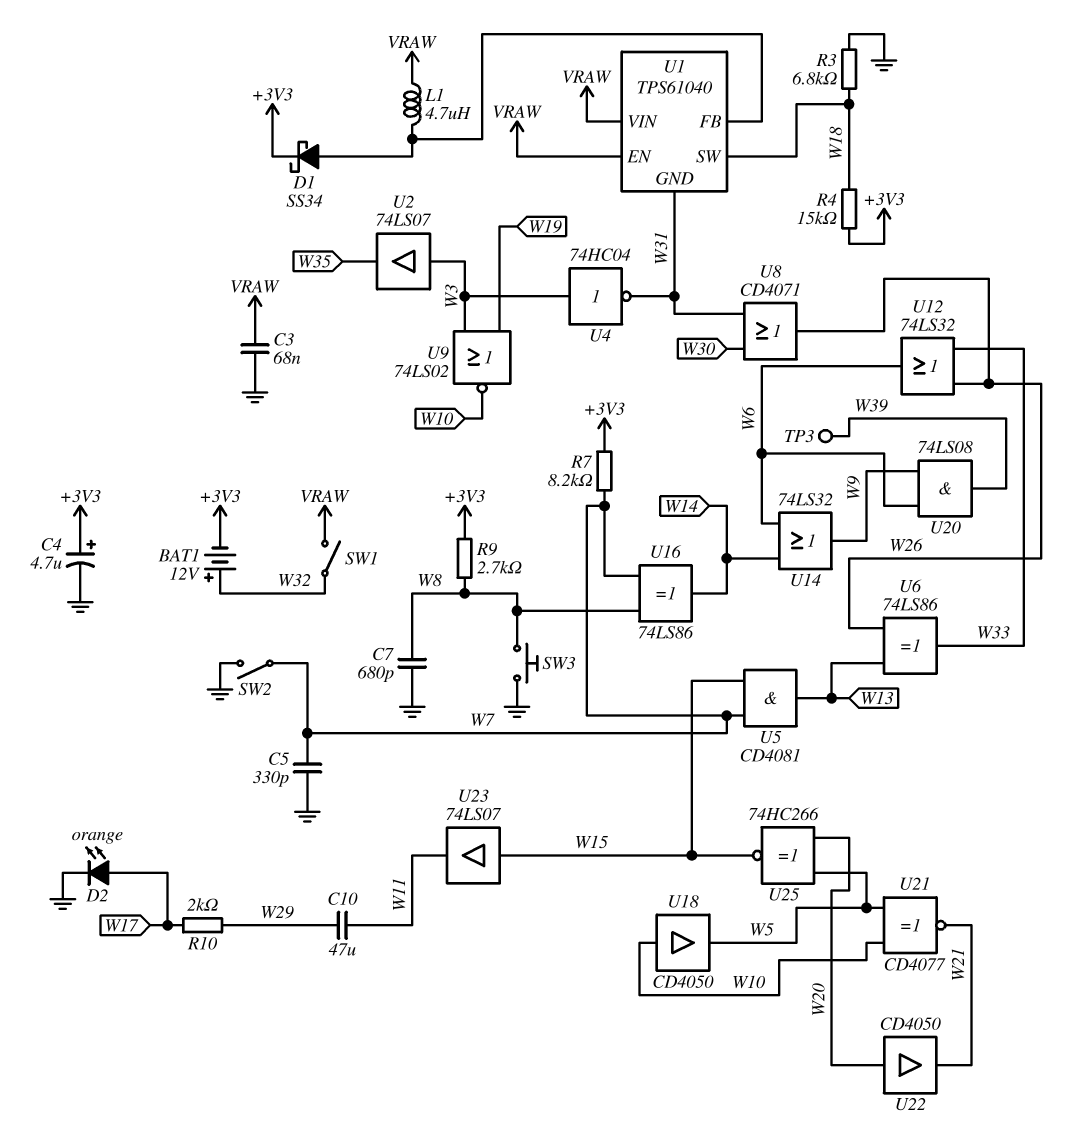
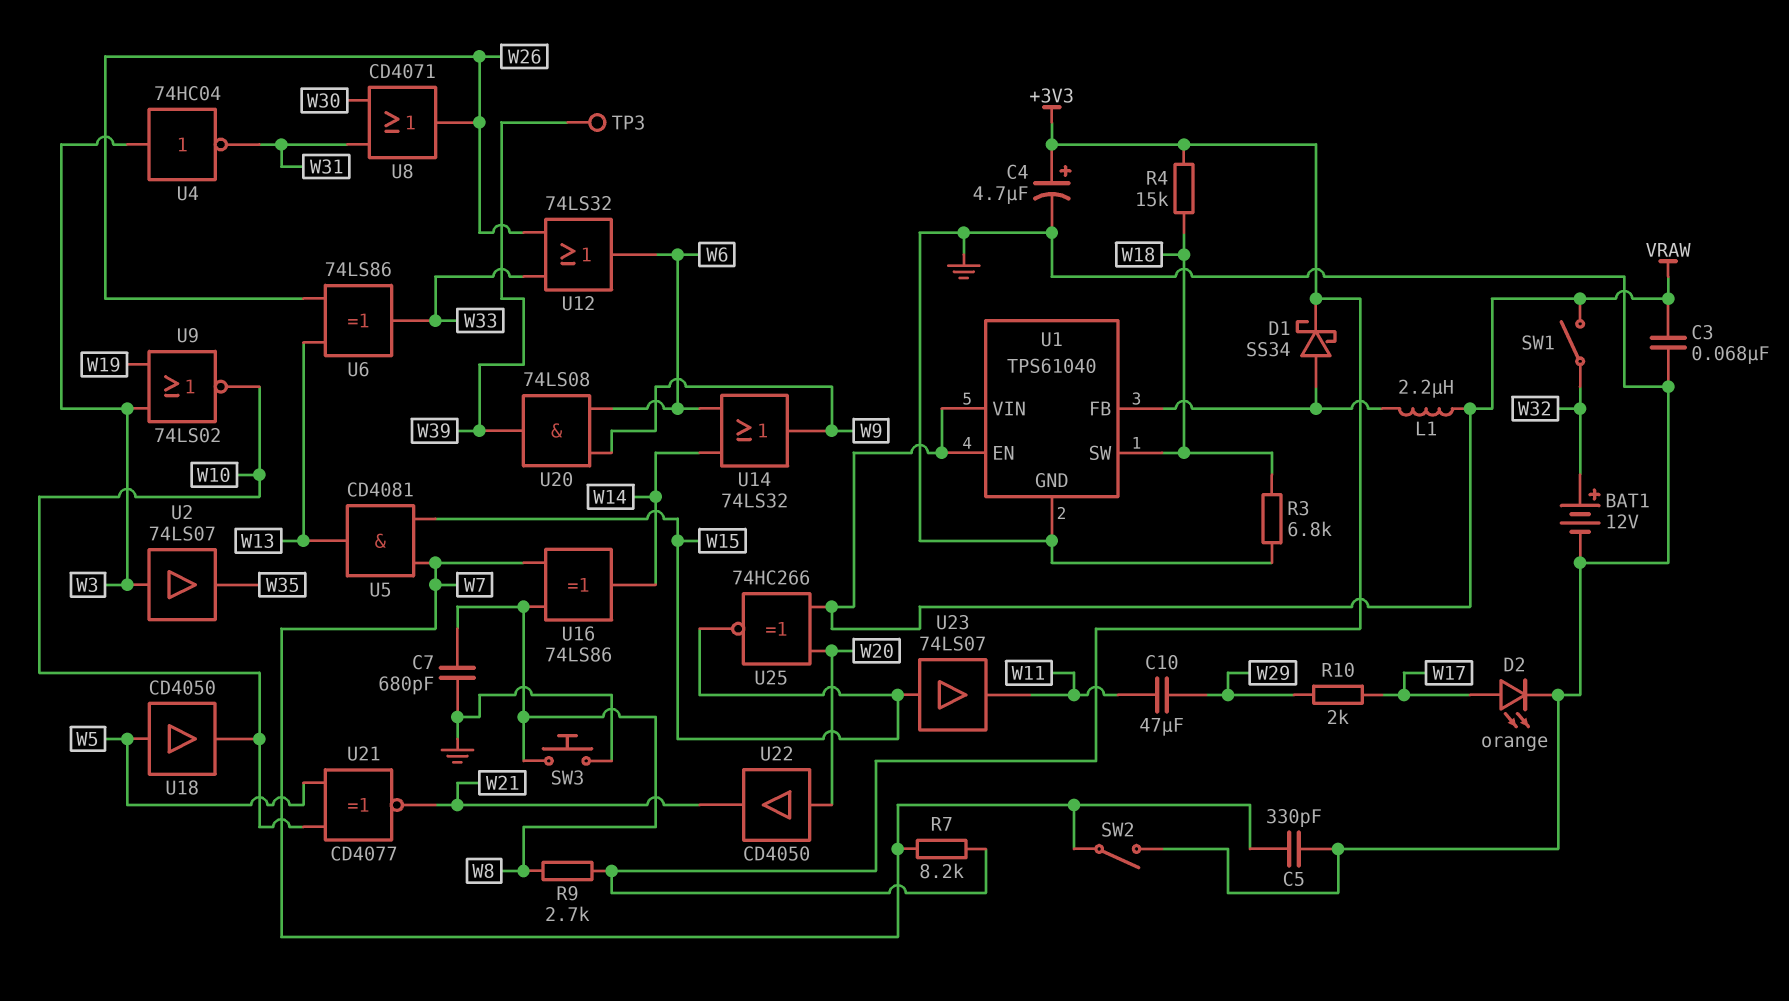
BAT1: 12V (plus W32, minus +3V3) -> 12V (plus W32, minus GND)
L1: 4.7uH (U1/FB, VRAW) -> 2.2uH (U1/FB, VRAW)
U1 pin GND: W31 -> GND
U18: buffer CD4050 (in W10, out W5) -> buffer CD4050 (in W5, out W10)
U25: XNOR 74HC266 (in W5, in W20, out W15) -> XNOR 74HC266 (in VRAW, in W20, out W15)

